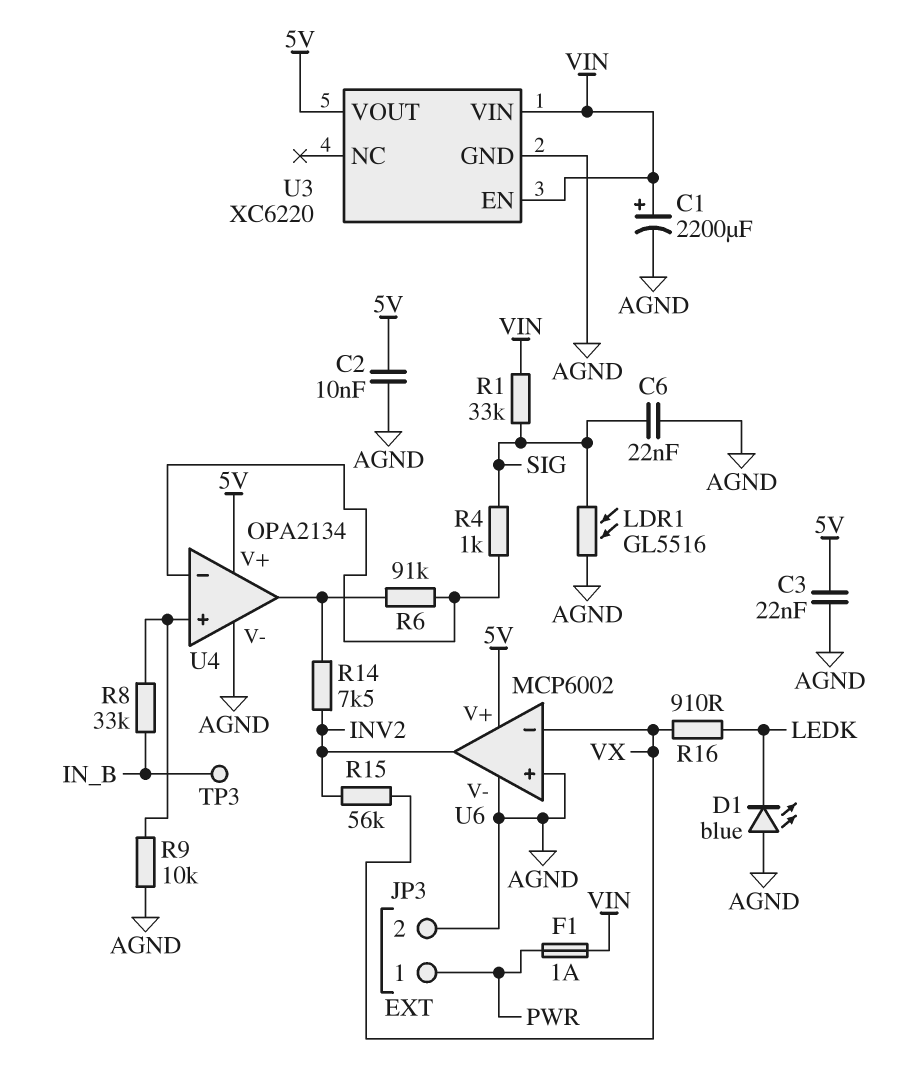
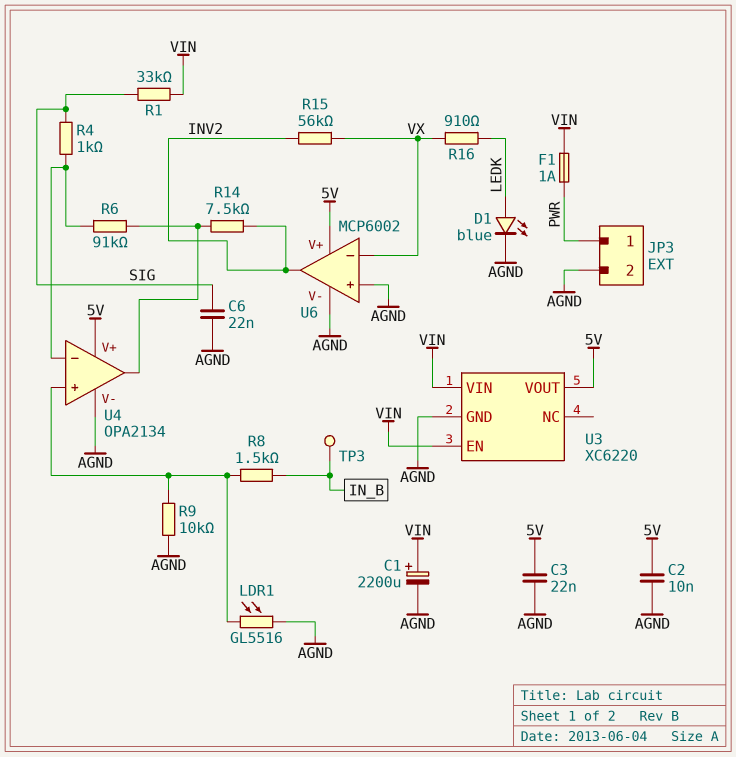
D1: LED blue (A AGND, K LEDK) -> LED blue (A LEDK, K AGND)
LDR1: GL5516 (AGND, SIG) -> GL5516 (AGND, U4/in+)
R8: 33k (IN_B, U4/in+) -> 1.5k (IN_B, U4/in+)

